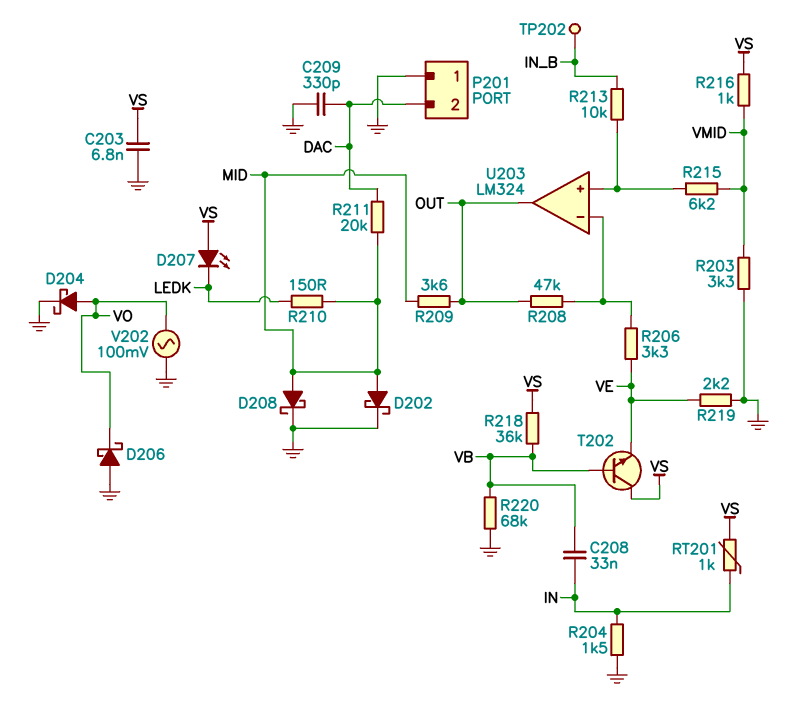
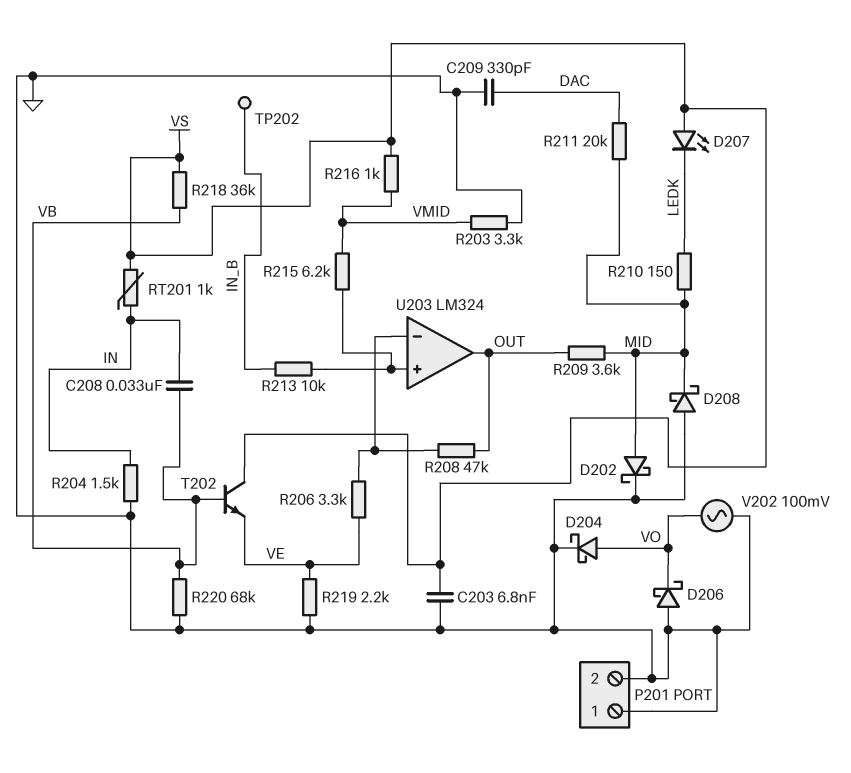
D208: schottky (A MID, K GND) -> schottky (A GND, K MID)
P201 pin 2: DAC -> GND

